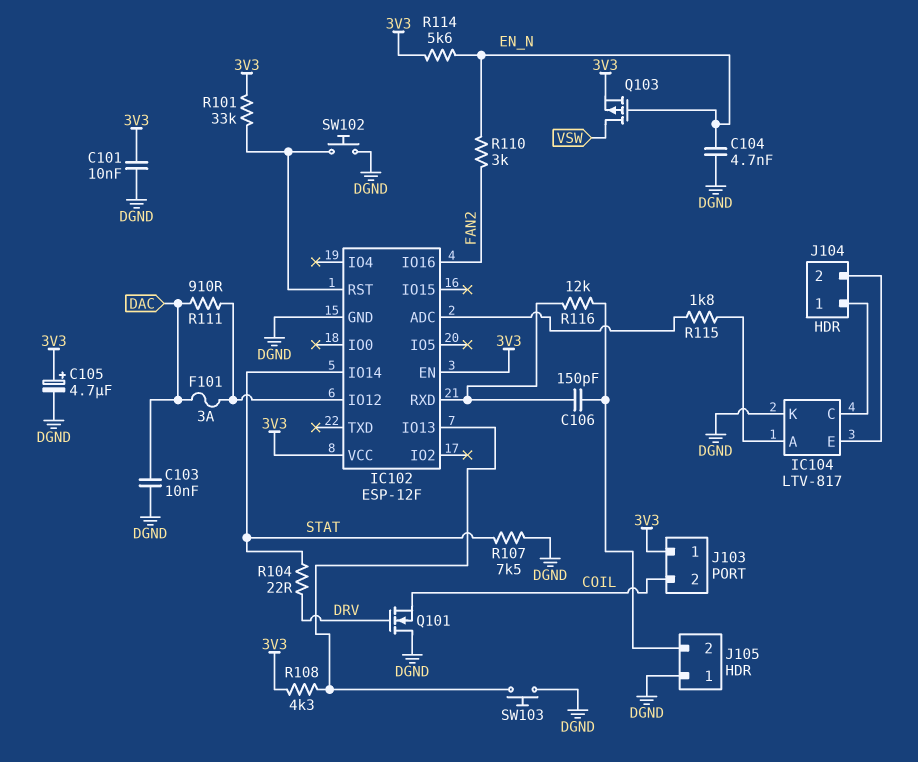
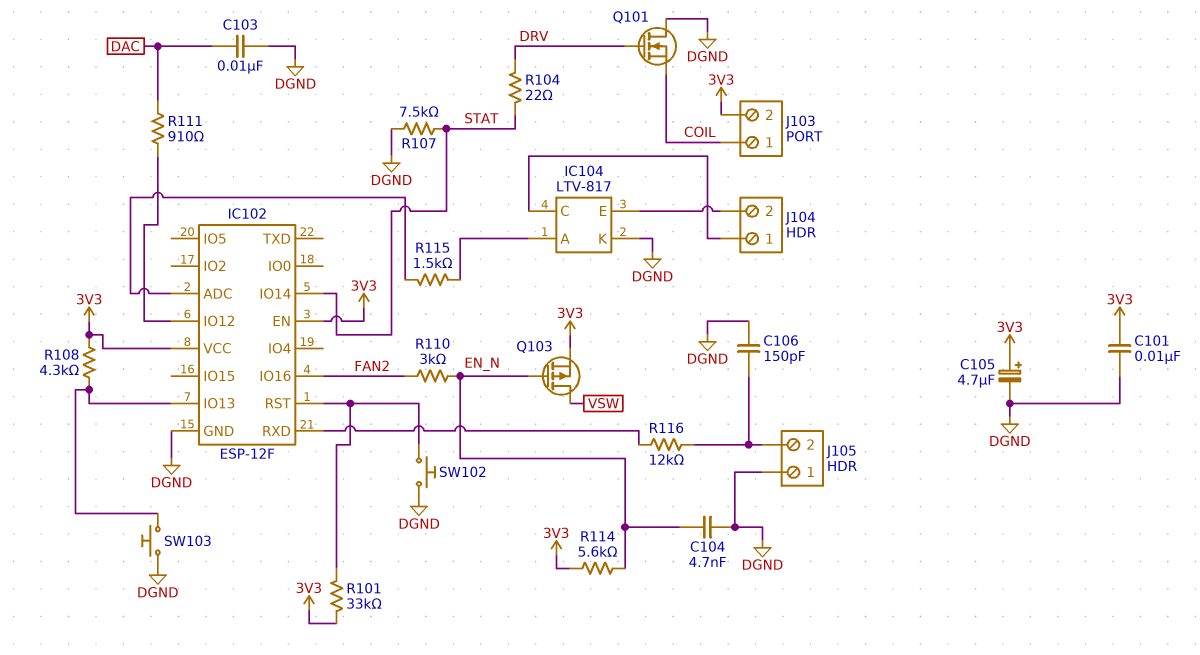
C106: 150pF (IC102/RXD, J105/2) -> 150pF (DGND, J105/2)
F101: 3A (DAC, IC102/IO12) -> none
J103 pin 1: 3V3 -> COIL
J103 pin 2: COIL -> 3V3
R115: 1.8k (IC102/ADC, IC104/A) -> 1.5k (IC102/ADC, IC104/A)

